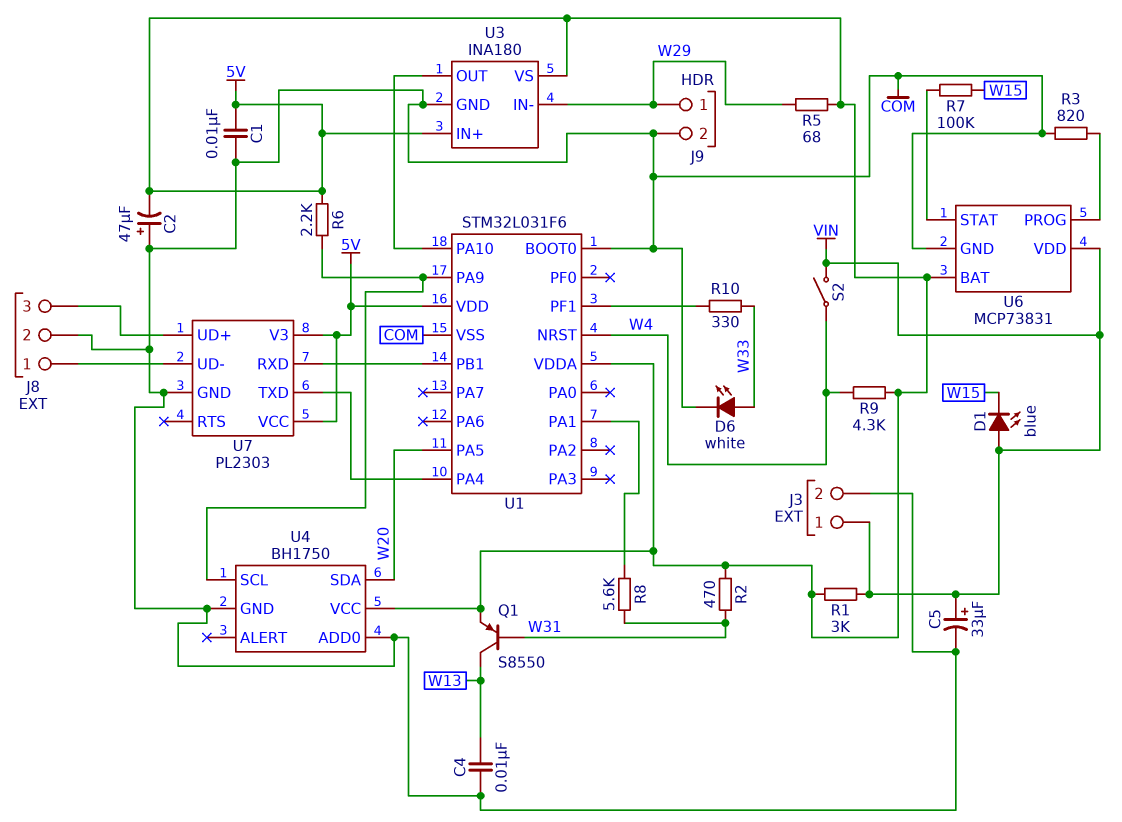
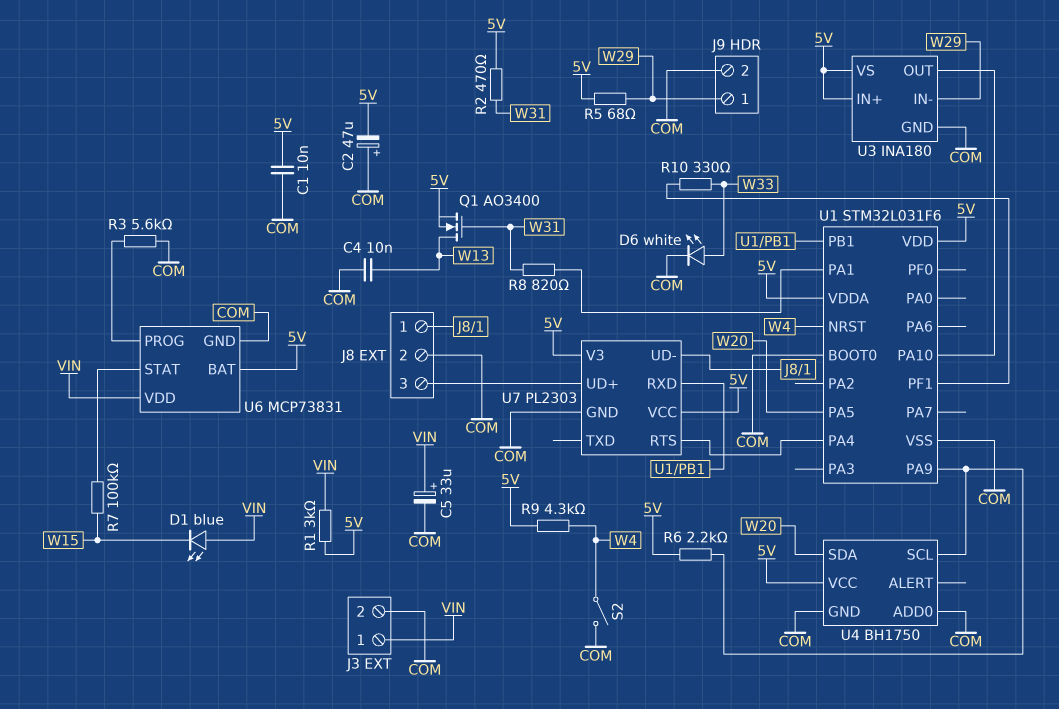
Q1: PNP S8550 (B W31, C W13, E 5V) -> NMOS AO3400 (G W31, D W13, S 5V)
R3: 820 (COM, U6/PROG) -> 5.6k (COM, U6/PROG)
R8: 5.6k (U1/PA1, W31) -> 820 (U1/PA1, W31)
S2: switch (VIN, W4) -> switch (COM, W4)
U7 pin RTS: none -> U1/PA4
U7 pin TXD: U1/PA4 -> none

